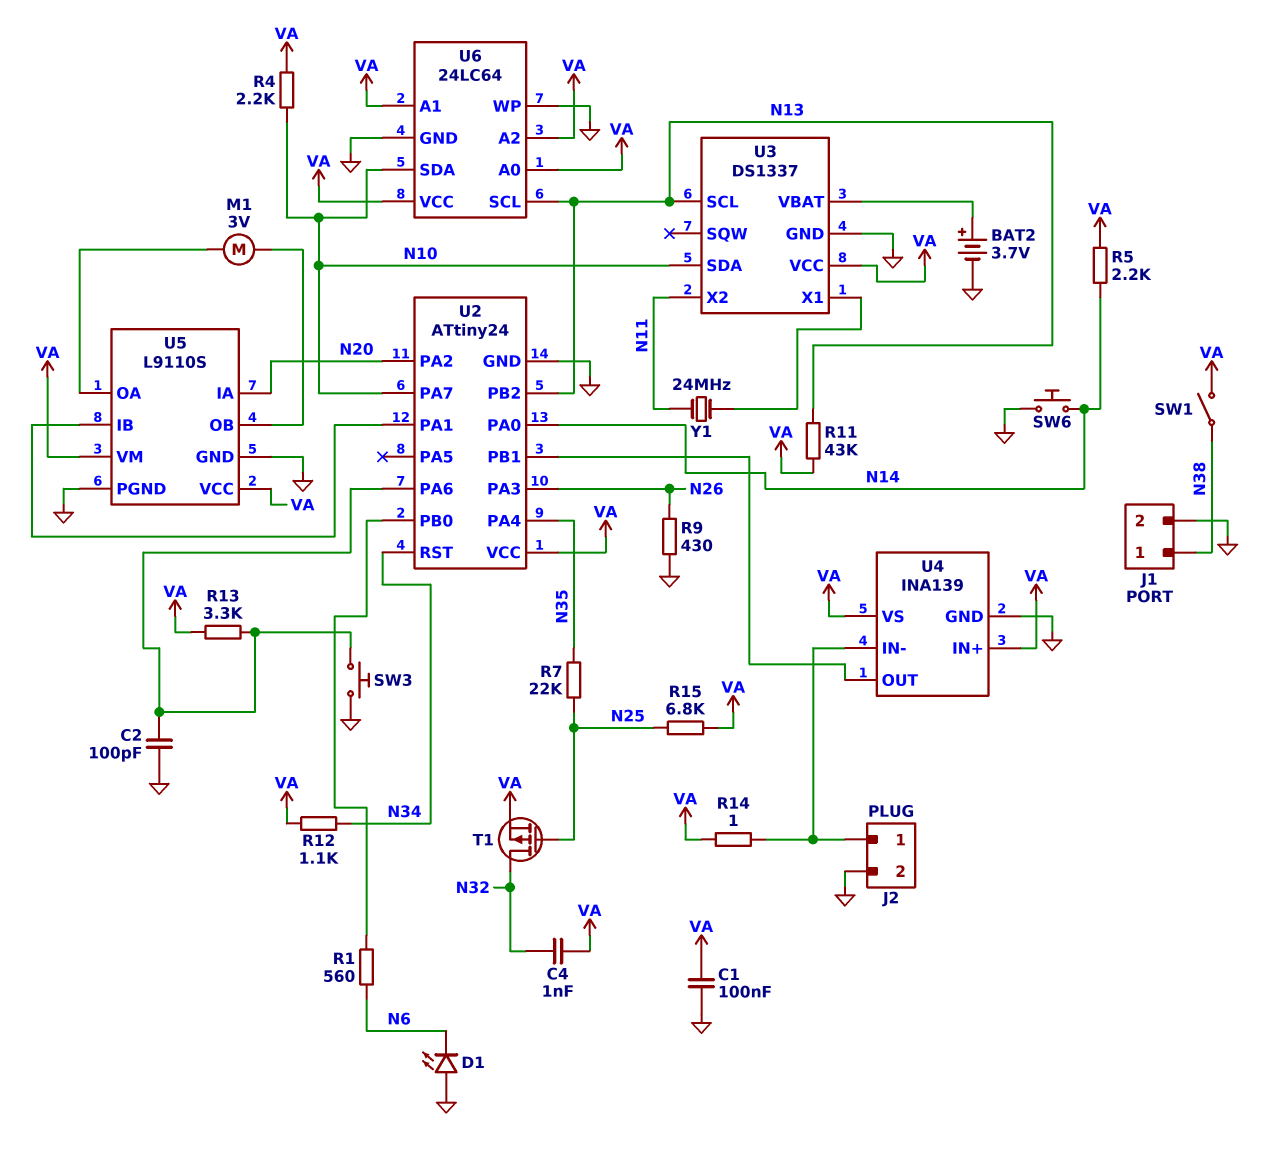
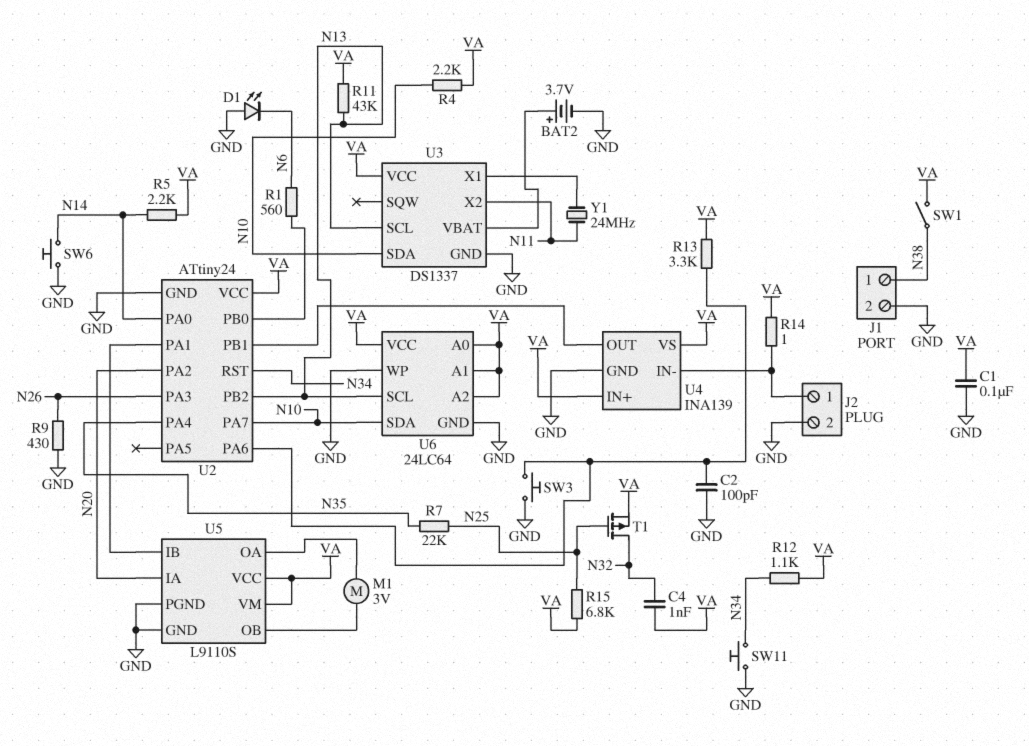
SW11: none -> button (GND, N34)

